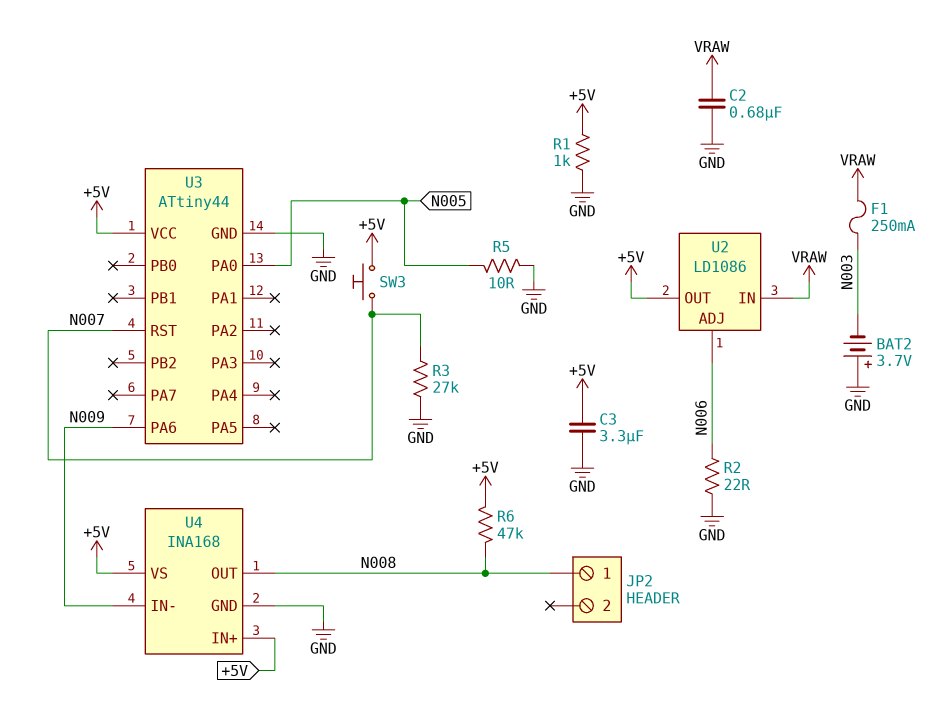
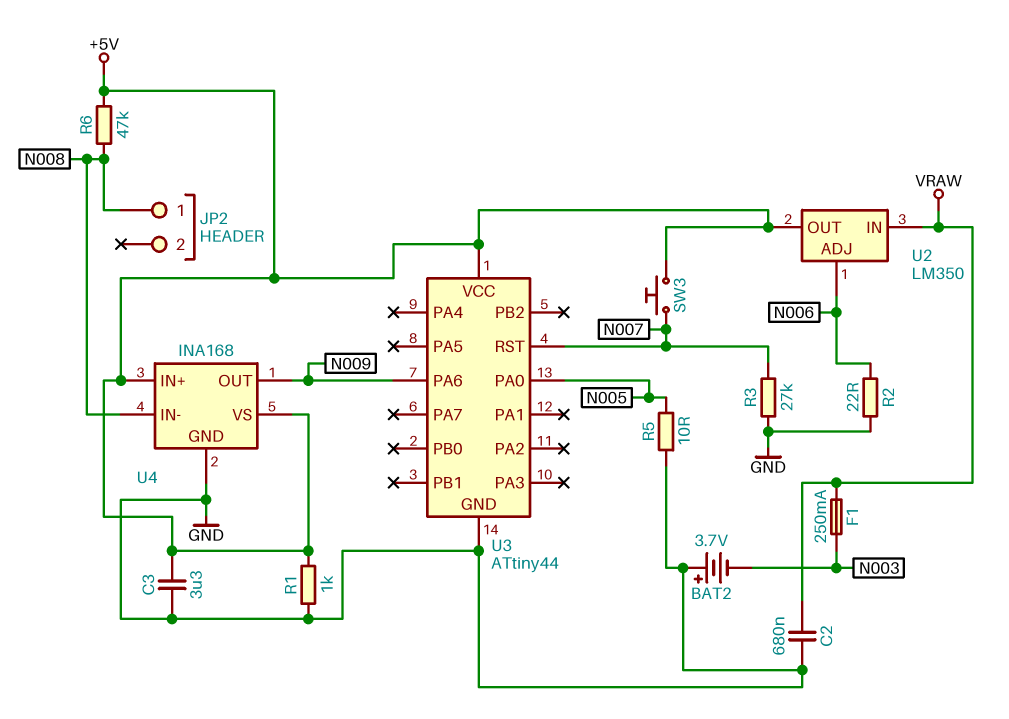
U2: LD1086 -> LM350
U4 pin IN-: N009 -> N008
U4 pin OUT: N008 -> N009

